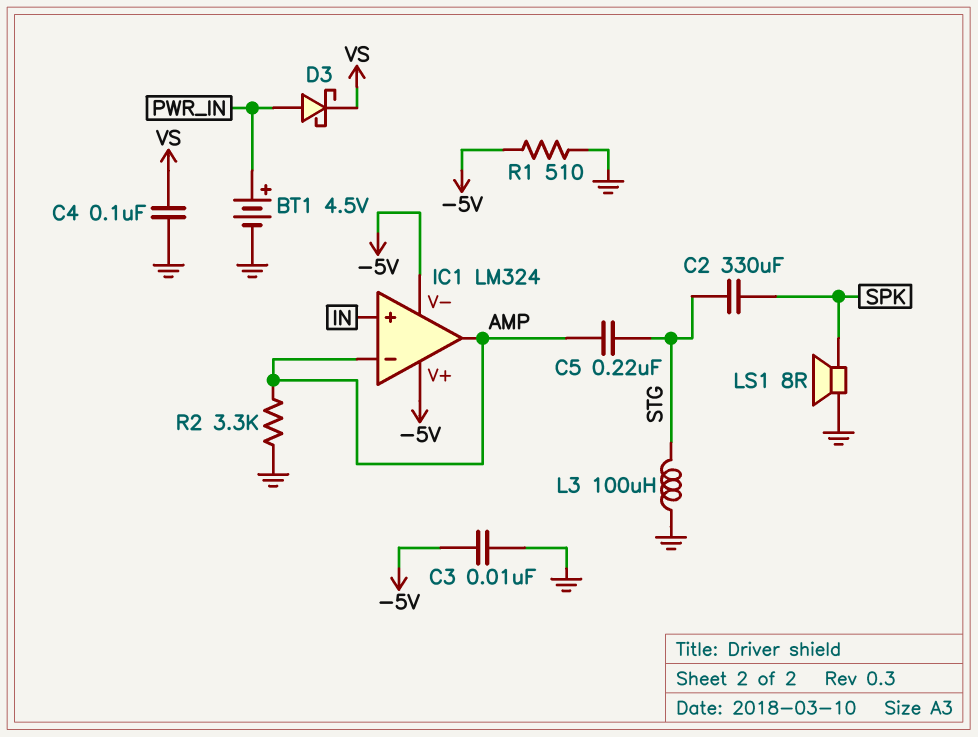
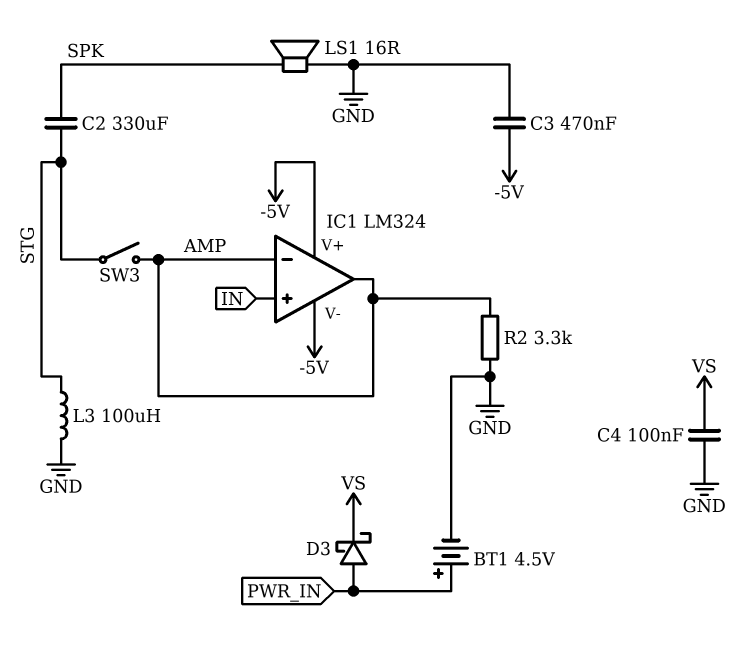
C3: 10nF (-5V, GND) -> 470nF (-5V, GND)
C5: 220nF (AMP, STG) -> none
LS1: speaker 8R (GND, SPK) -> speaker 16R (GND, SPK)
R1: 510 (-5V, GND) -> none
SW3: none -> switch (AMP, STG)

